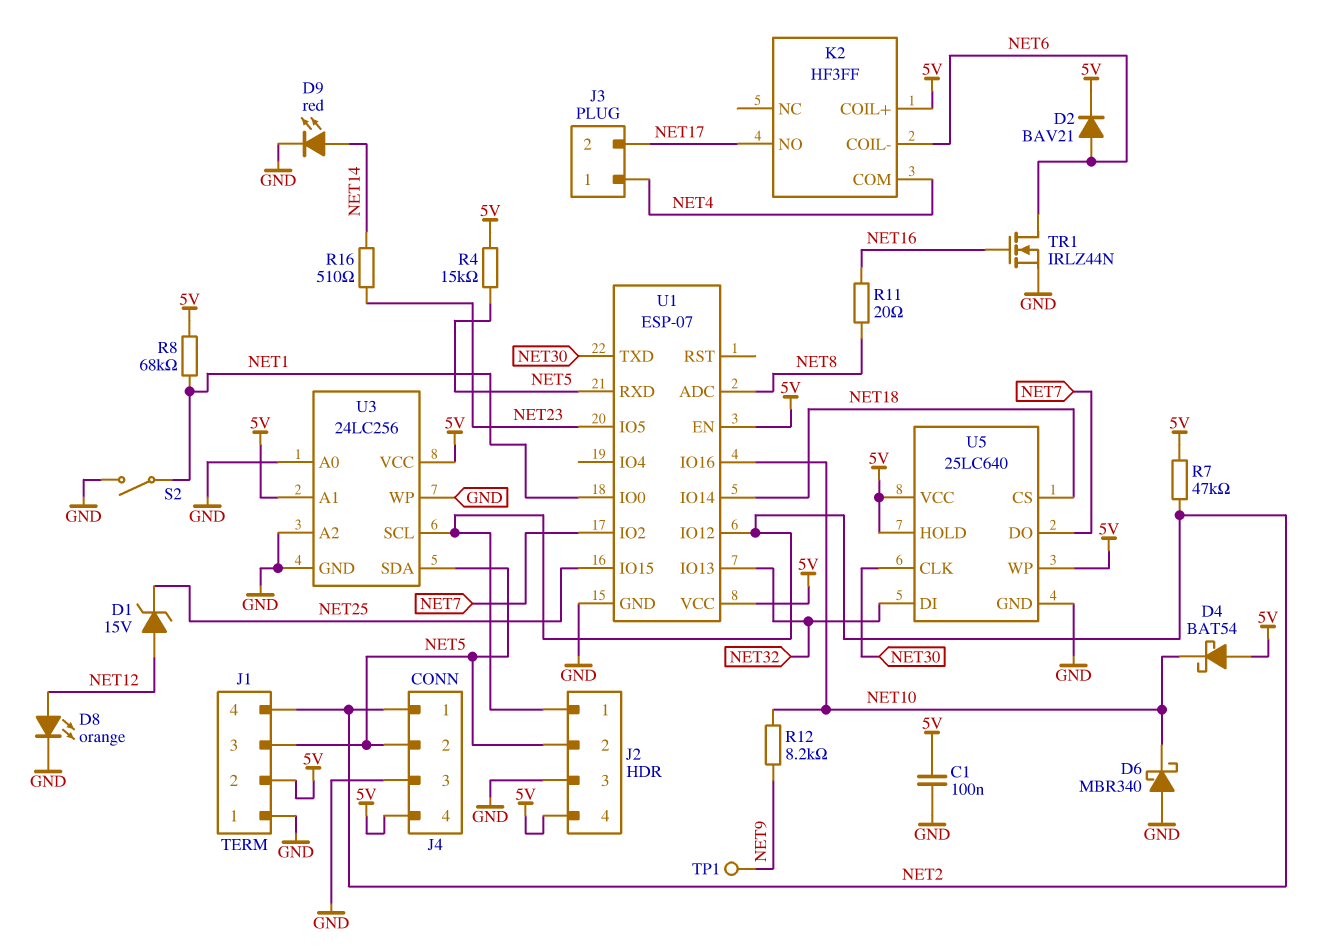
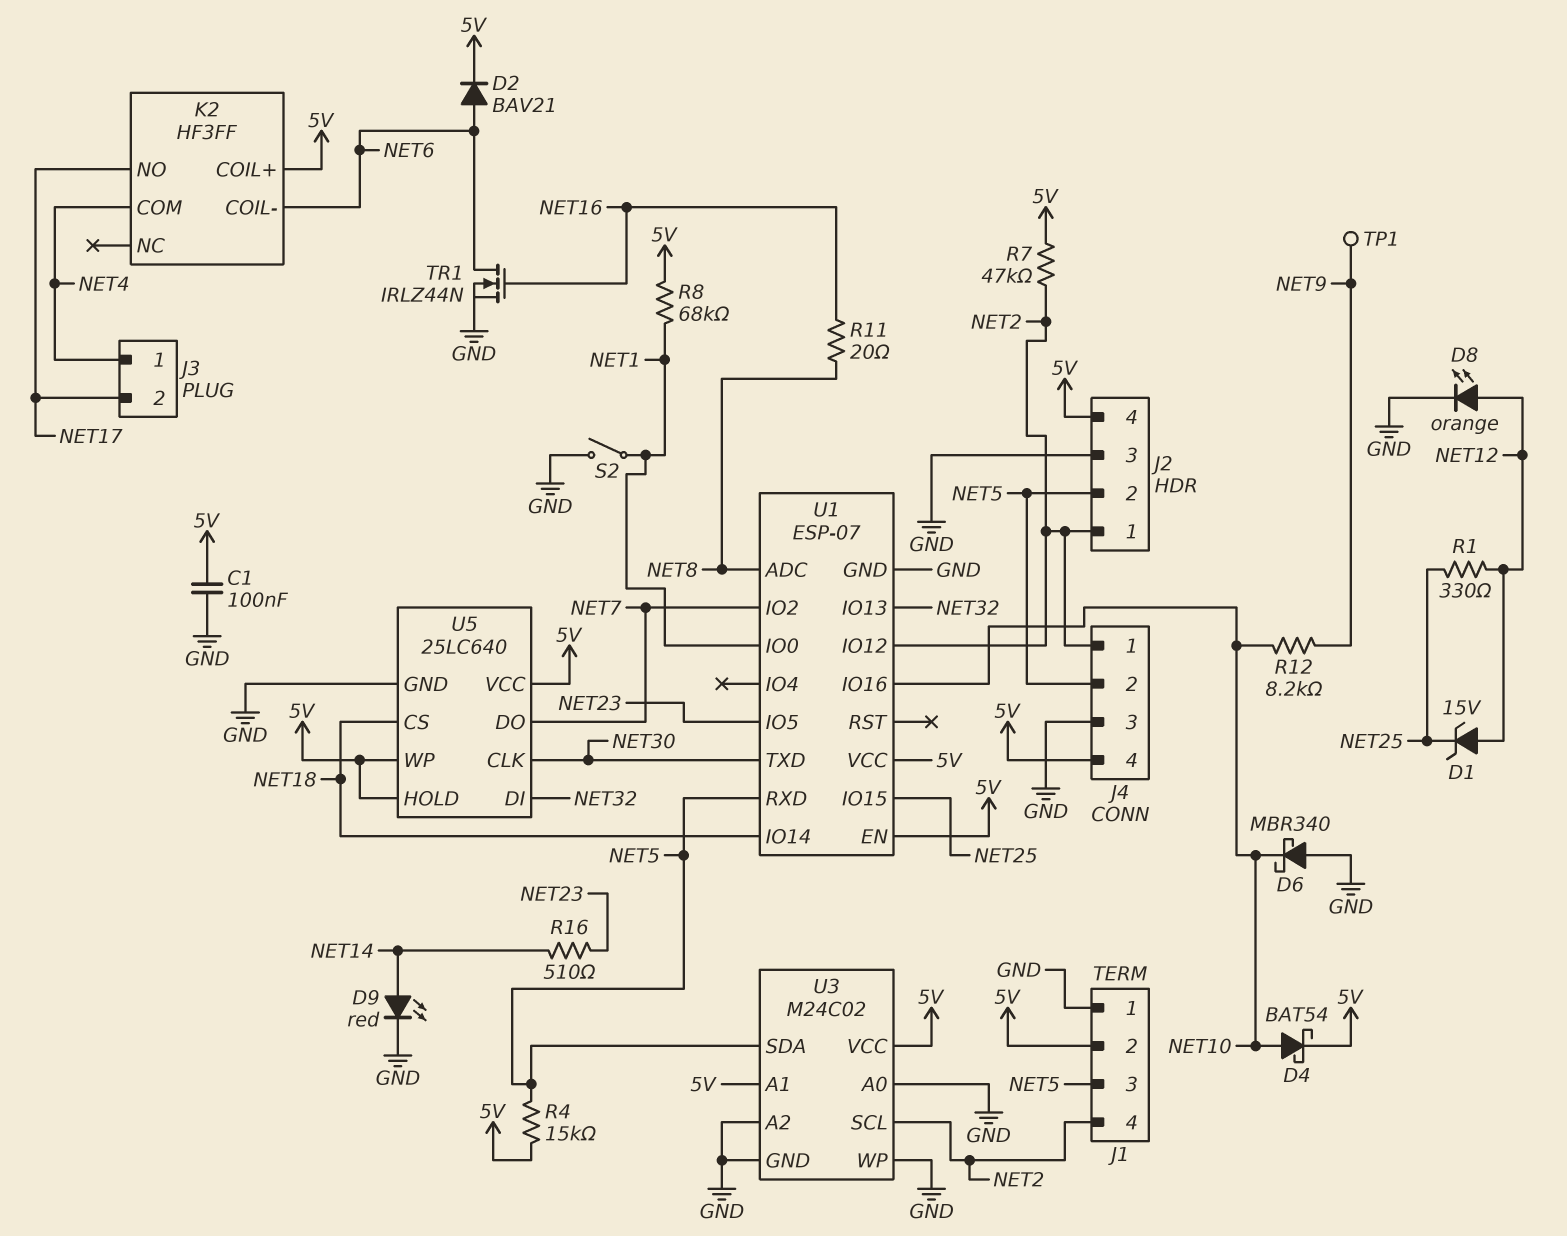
D4: schottky BAT54 (A 5V, K NET10) -> schottky BAT54 (A NET10, K 5V)
R1: none -> 330 (NET12, NET25)
U3: 24LC256 -> M24C02

